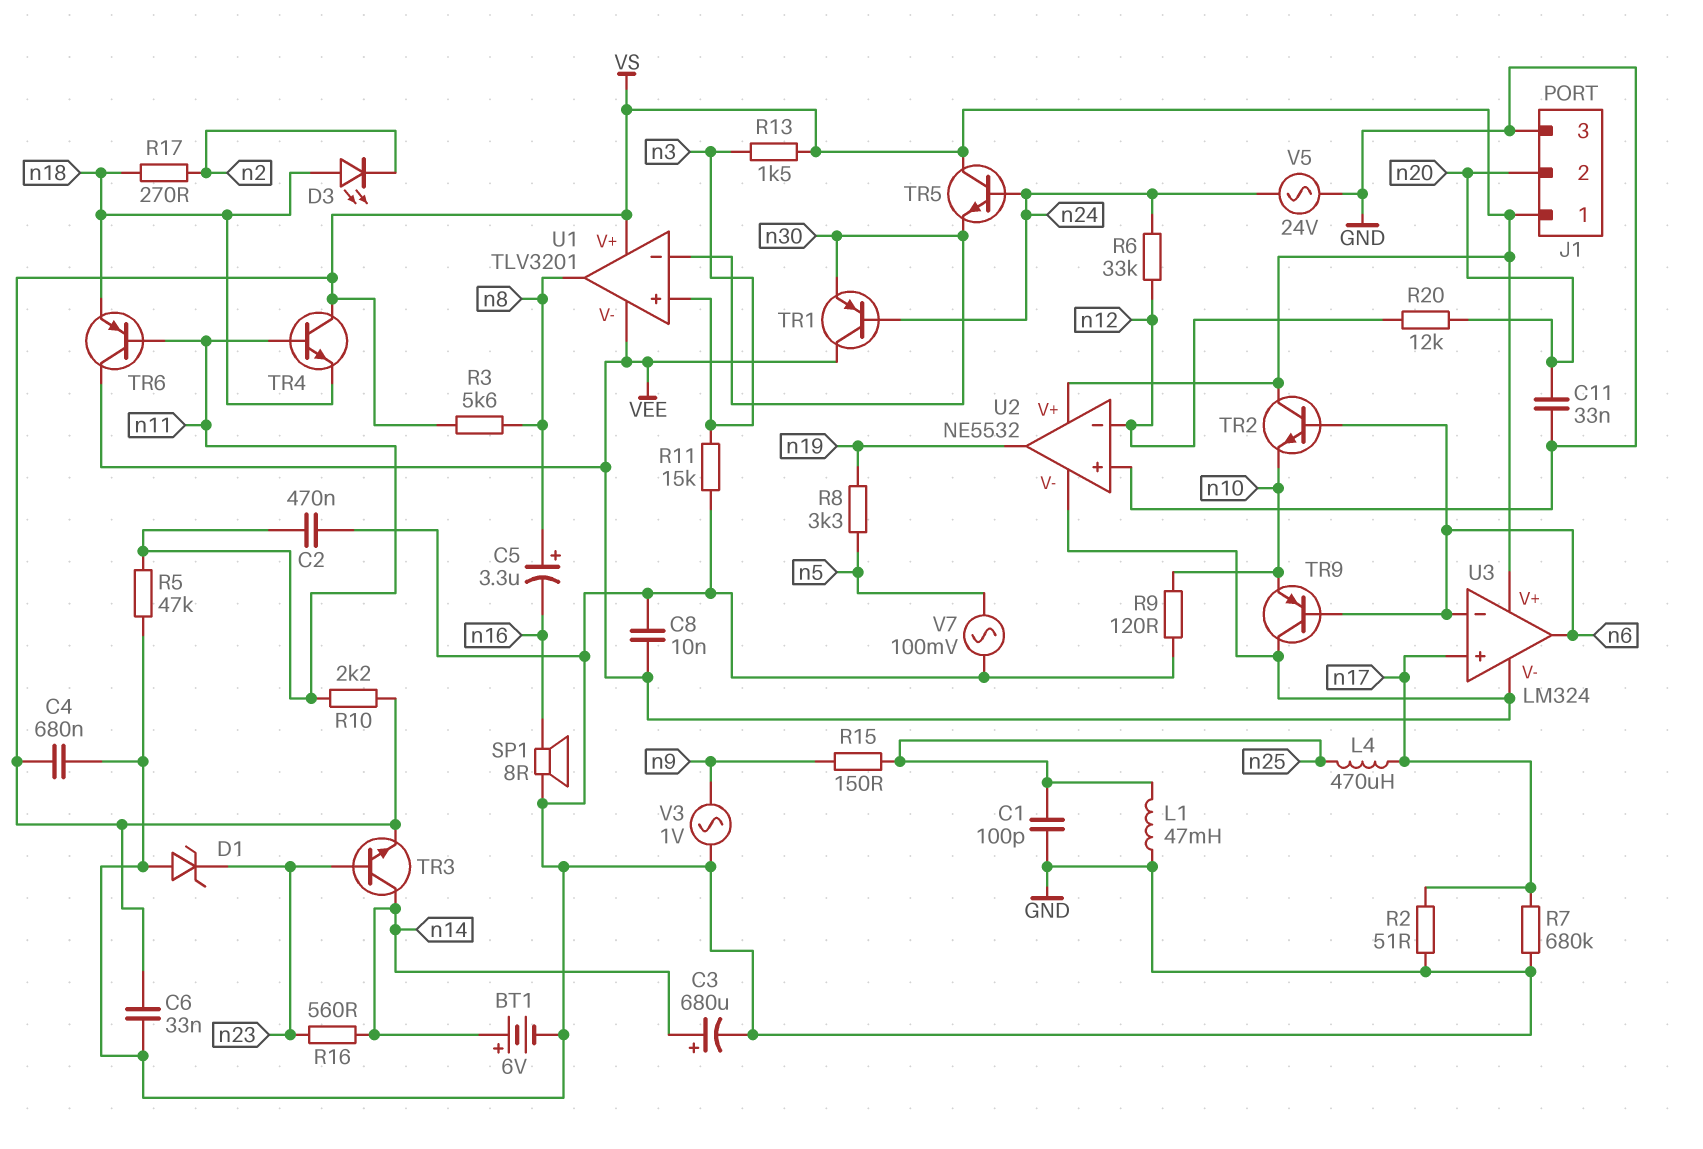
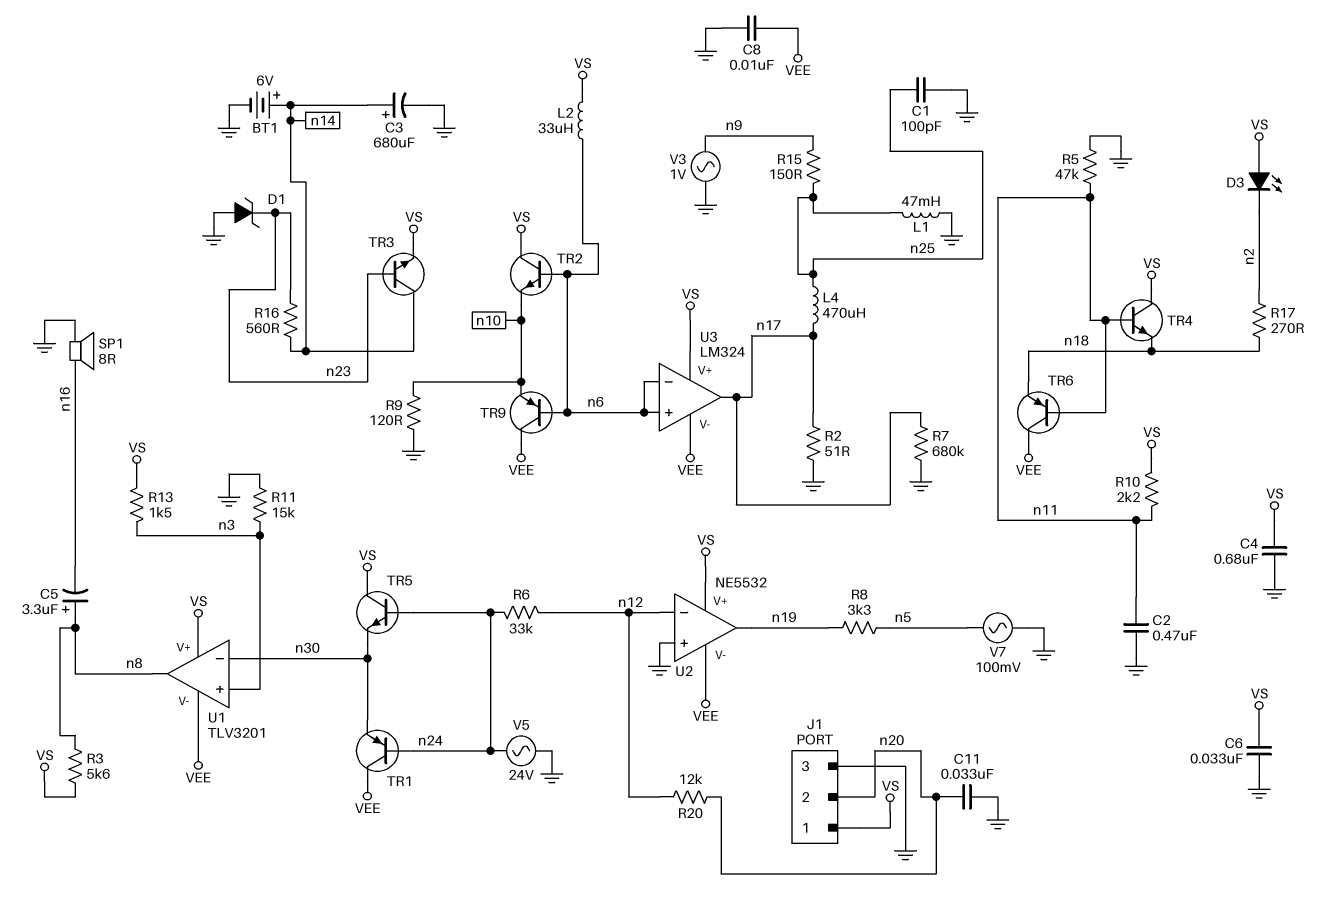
D3: LED (A n18, K n2) -> LED (A VS, K n2)
L2: none -> 33uH (VS, n6)
U3 pin in+: n17 -> n6
U3 pin out: n6 -> n17

